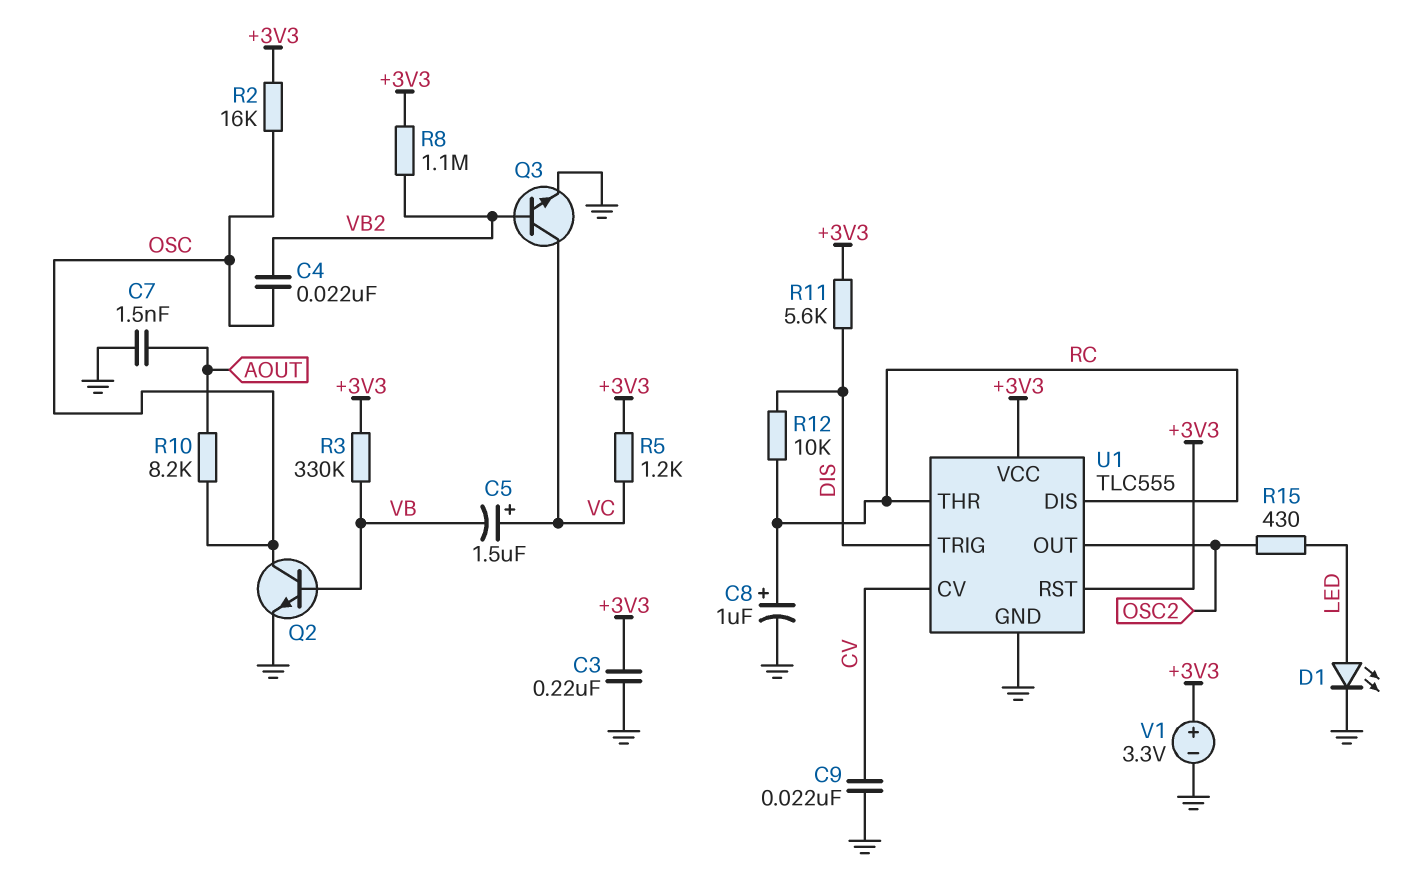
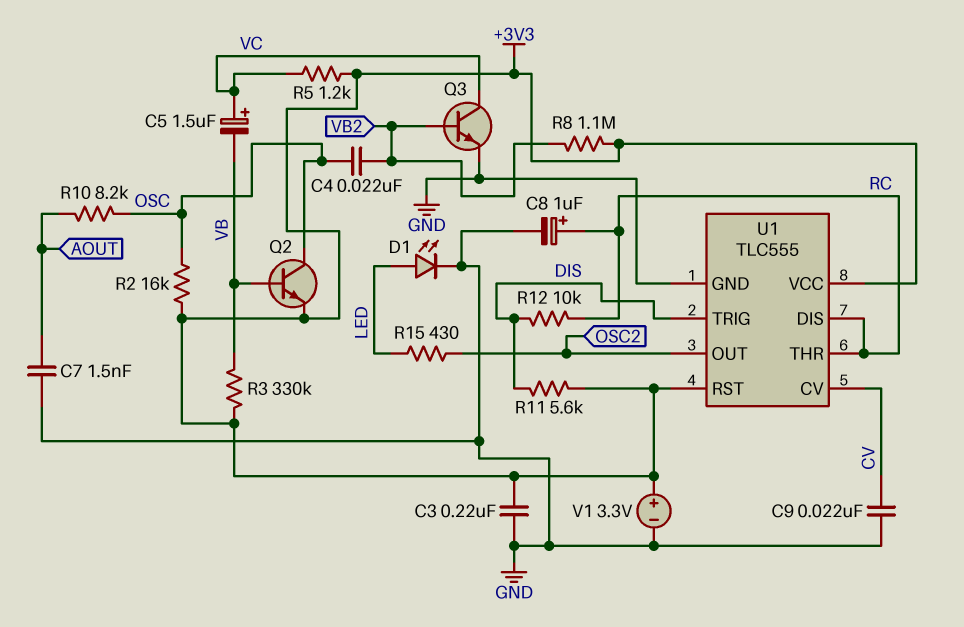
Q2: NPN (B VB, C OSC, E GND) -> NPN (B VB, C OSC, E +3V3)

